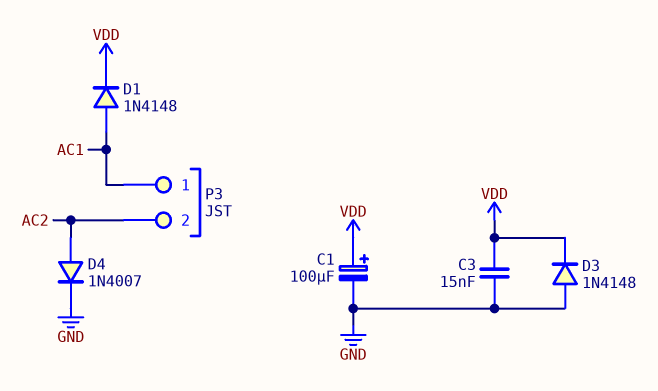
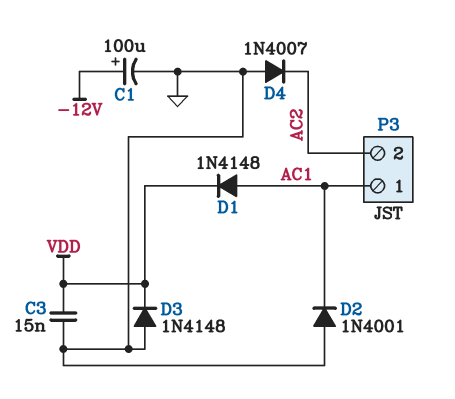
C1: 100uF (plus VDD, minus GND) -> 100uF (plus -12V, minus GND)
D2: none -> diode 1N4001 (A GND, K AC1)
D4: diode 1N4007 (A AC2, K GND) -> diode 1N4007 (A GND, K AC2)

